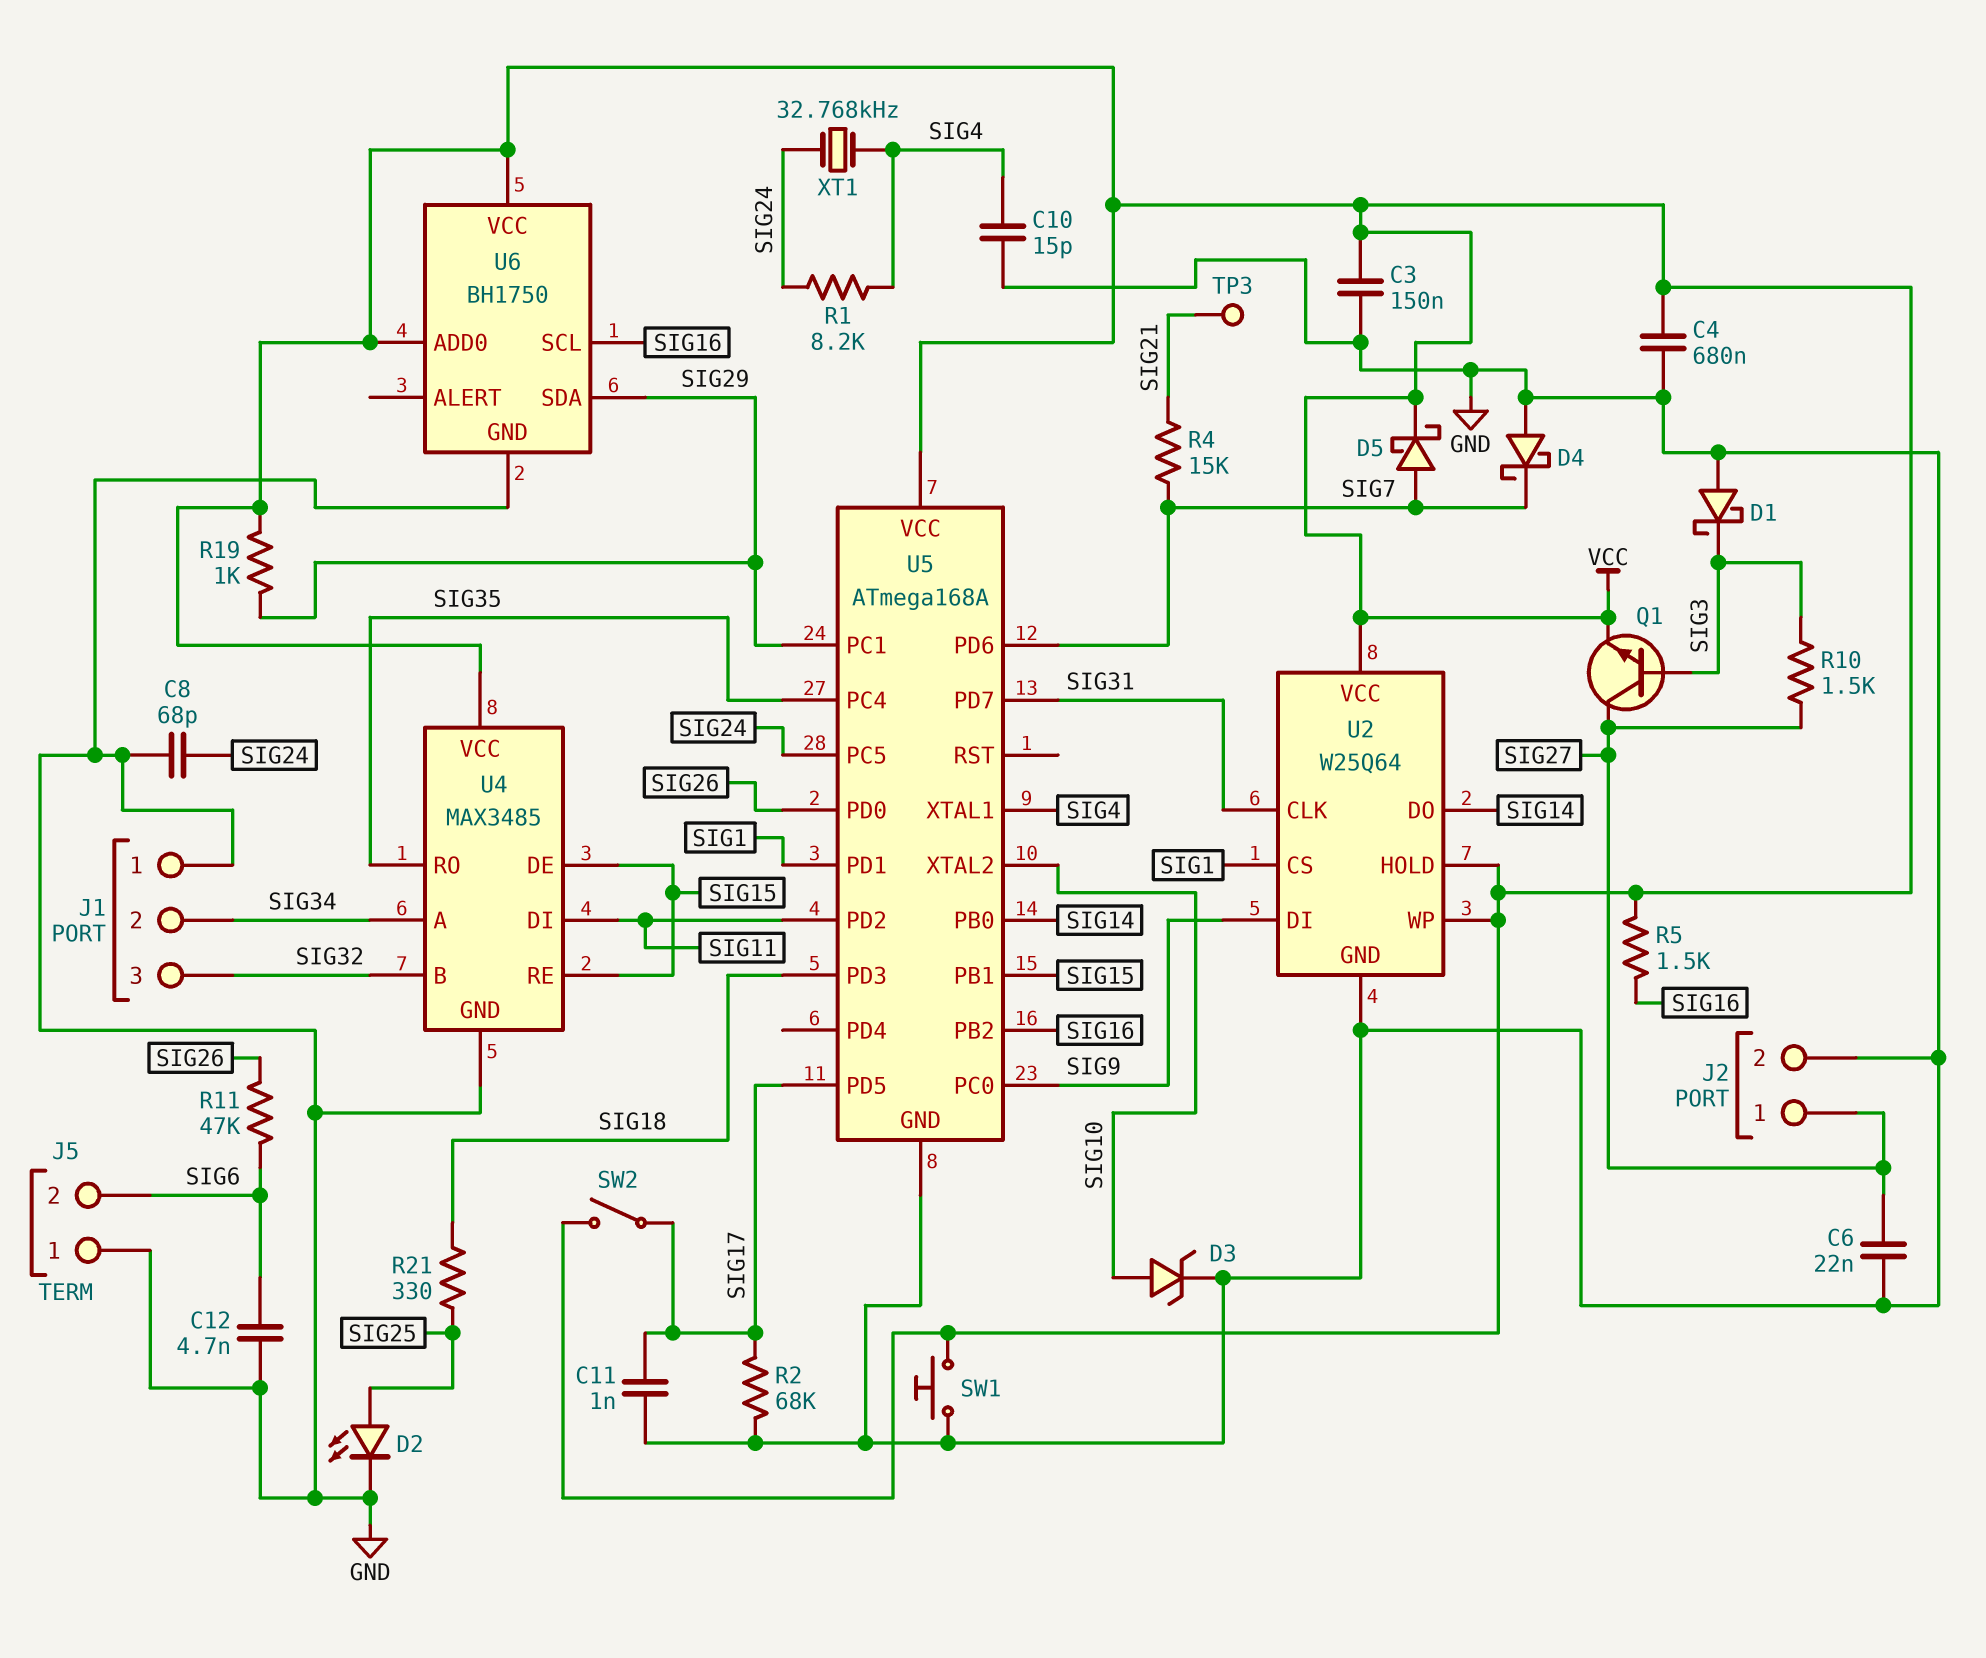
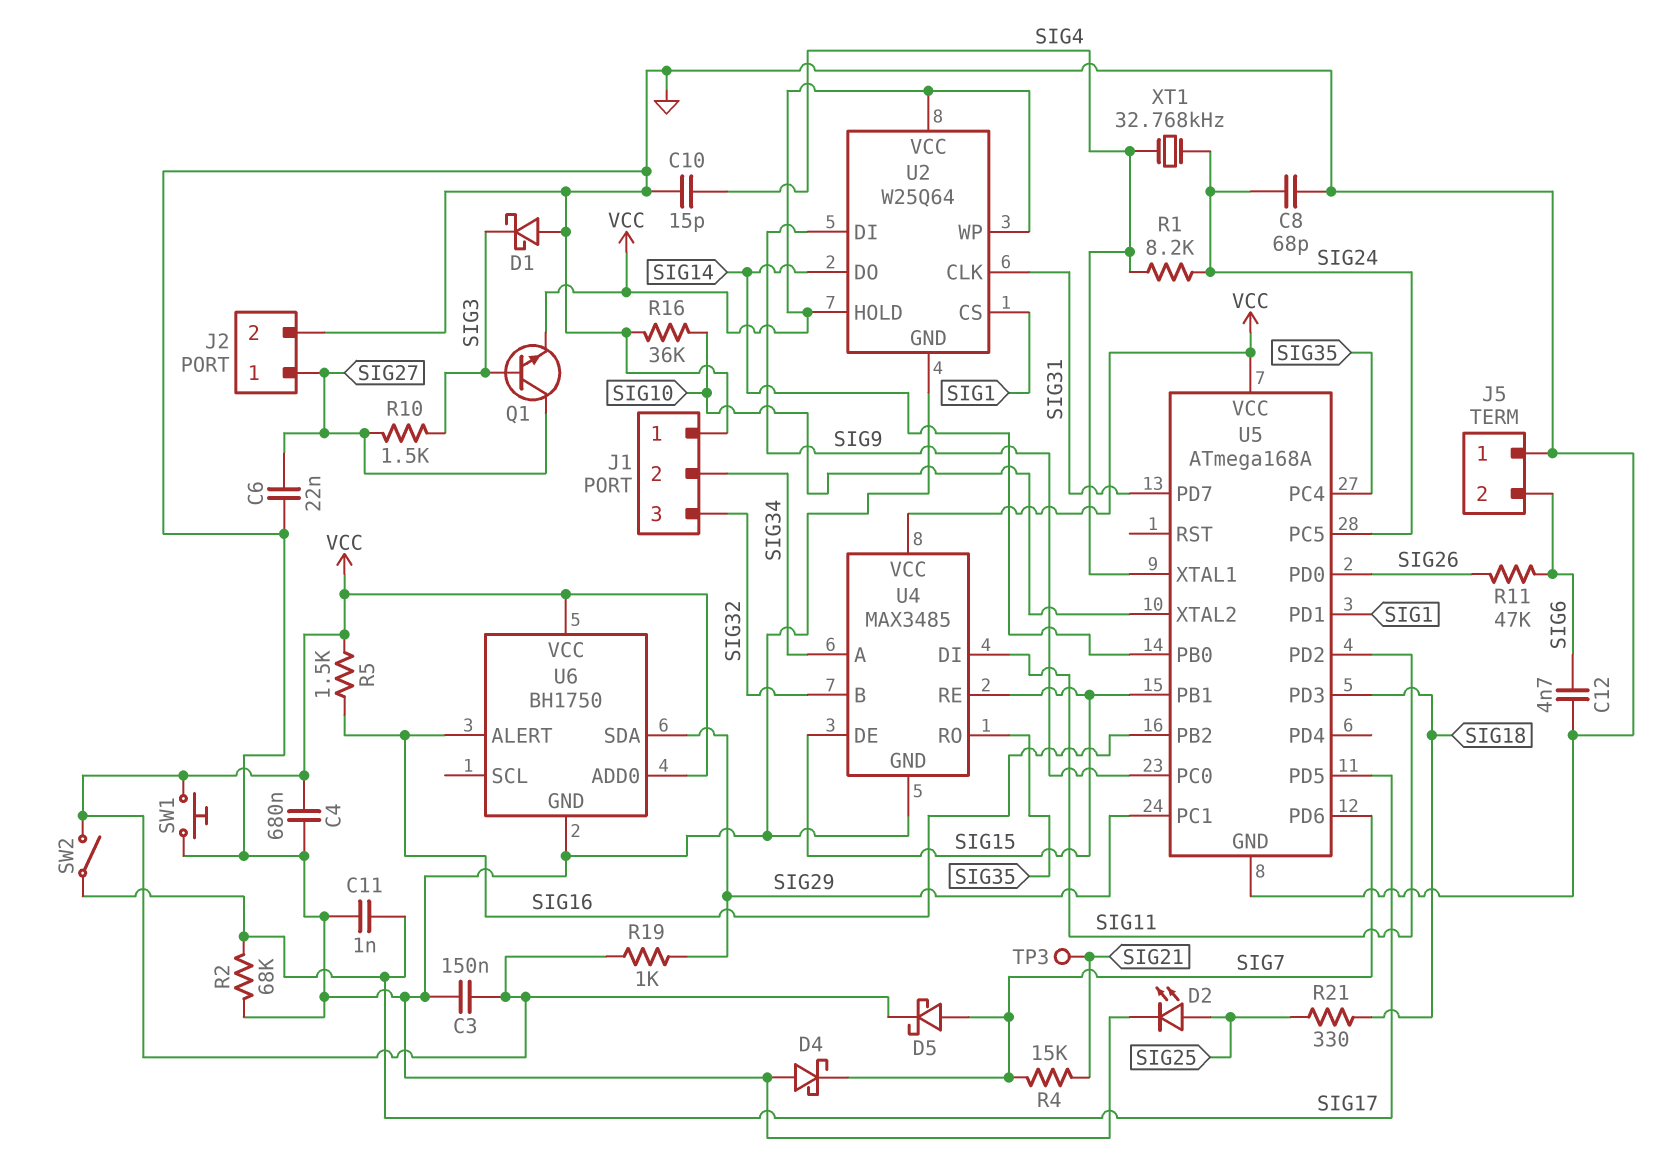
D3: zener (A SIG10, K GND) -> none
R16: none -> 36k (GND, SIG10)
U6 pin ALERT: none -> SIG16
U6 pin SCL: SIG16 -> none

